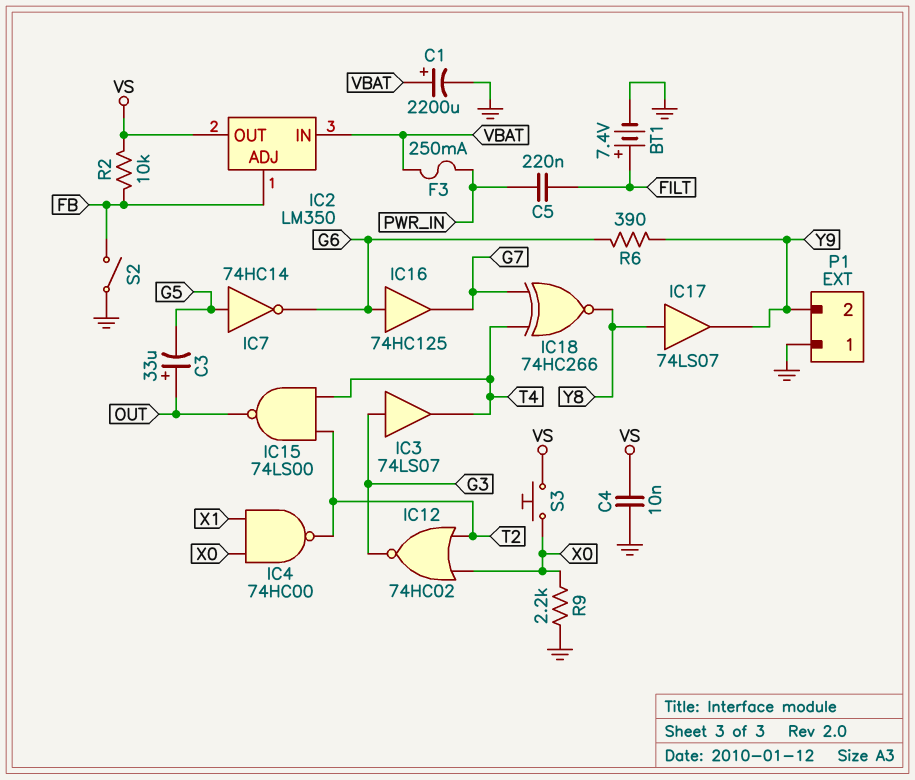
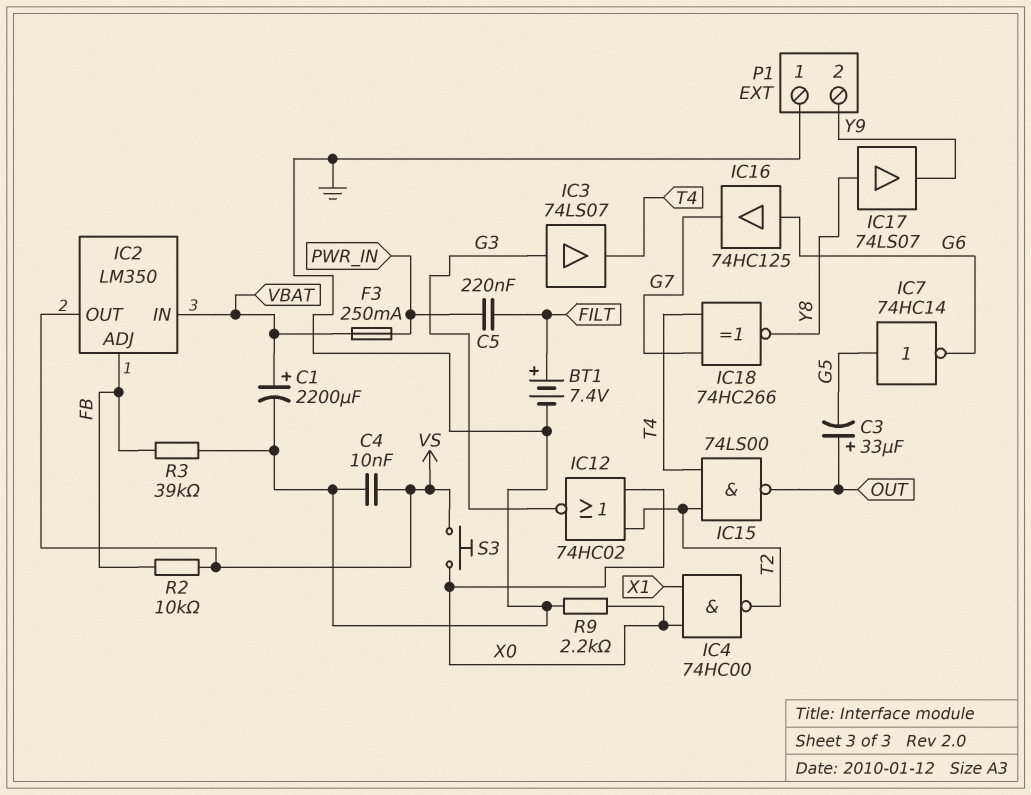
R3: none -> 39k (FB, GND)
R6: 390 (G6, Y9) -> none
S2: switch (FB, GND) -> none

